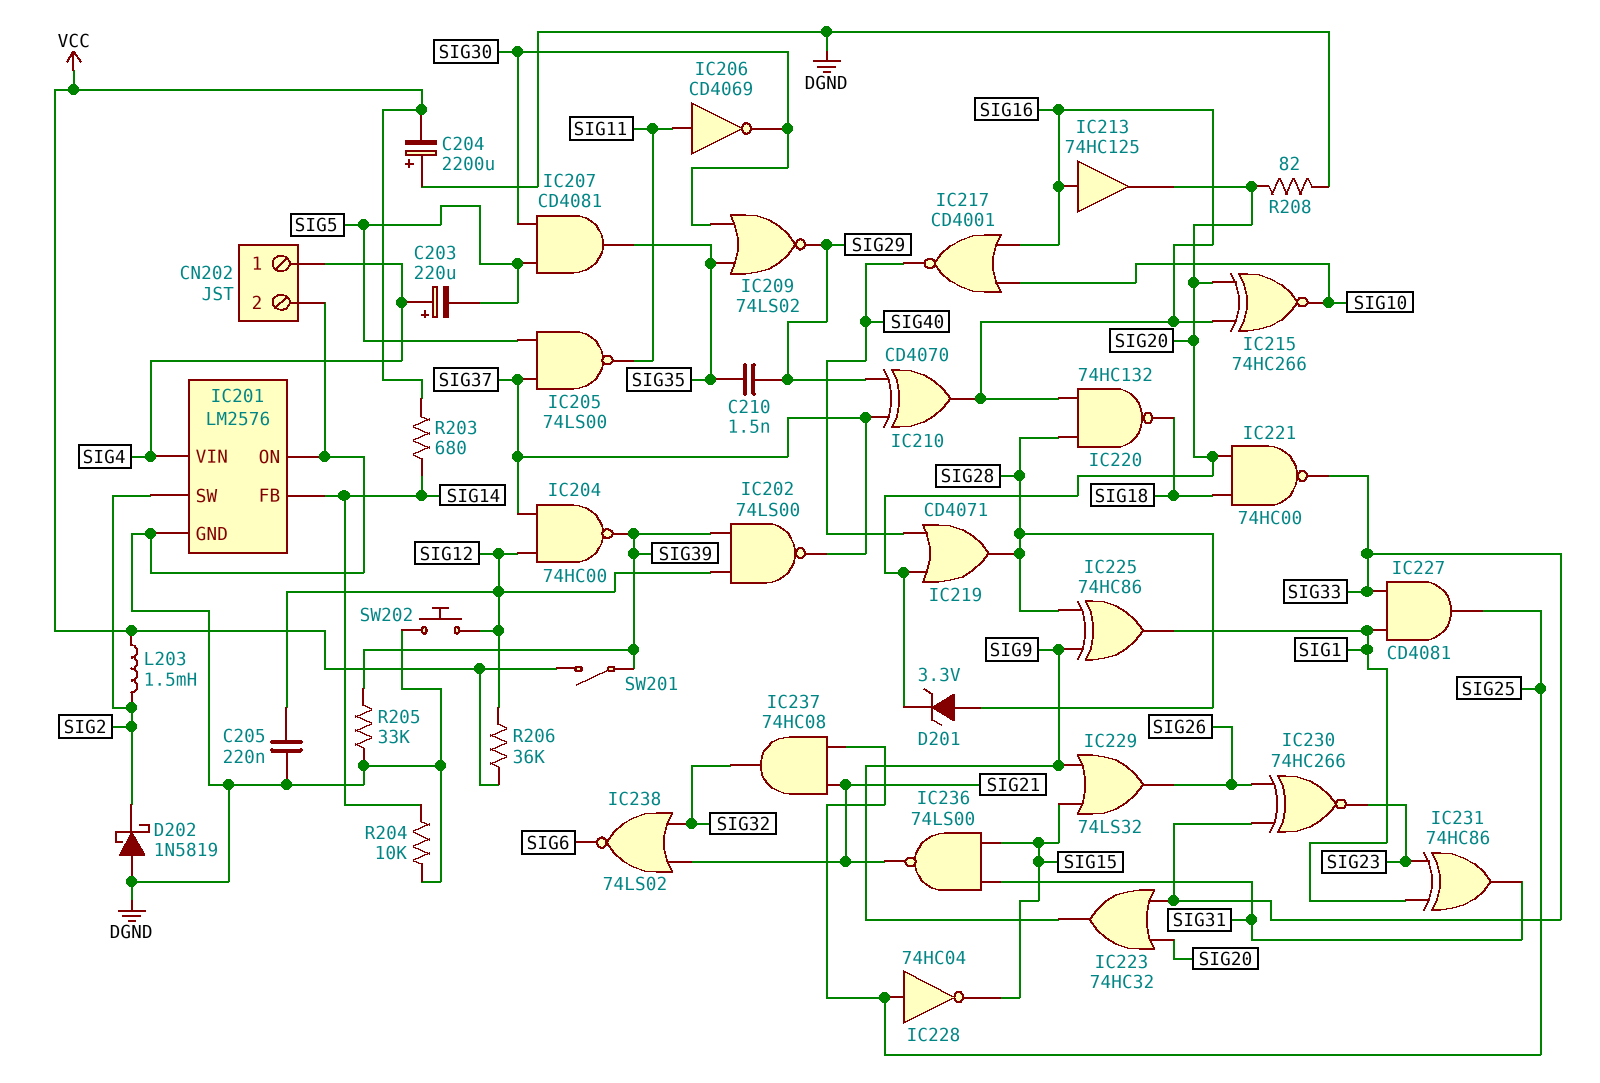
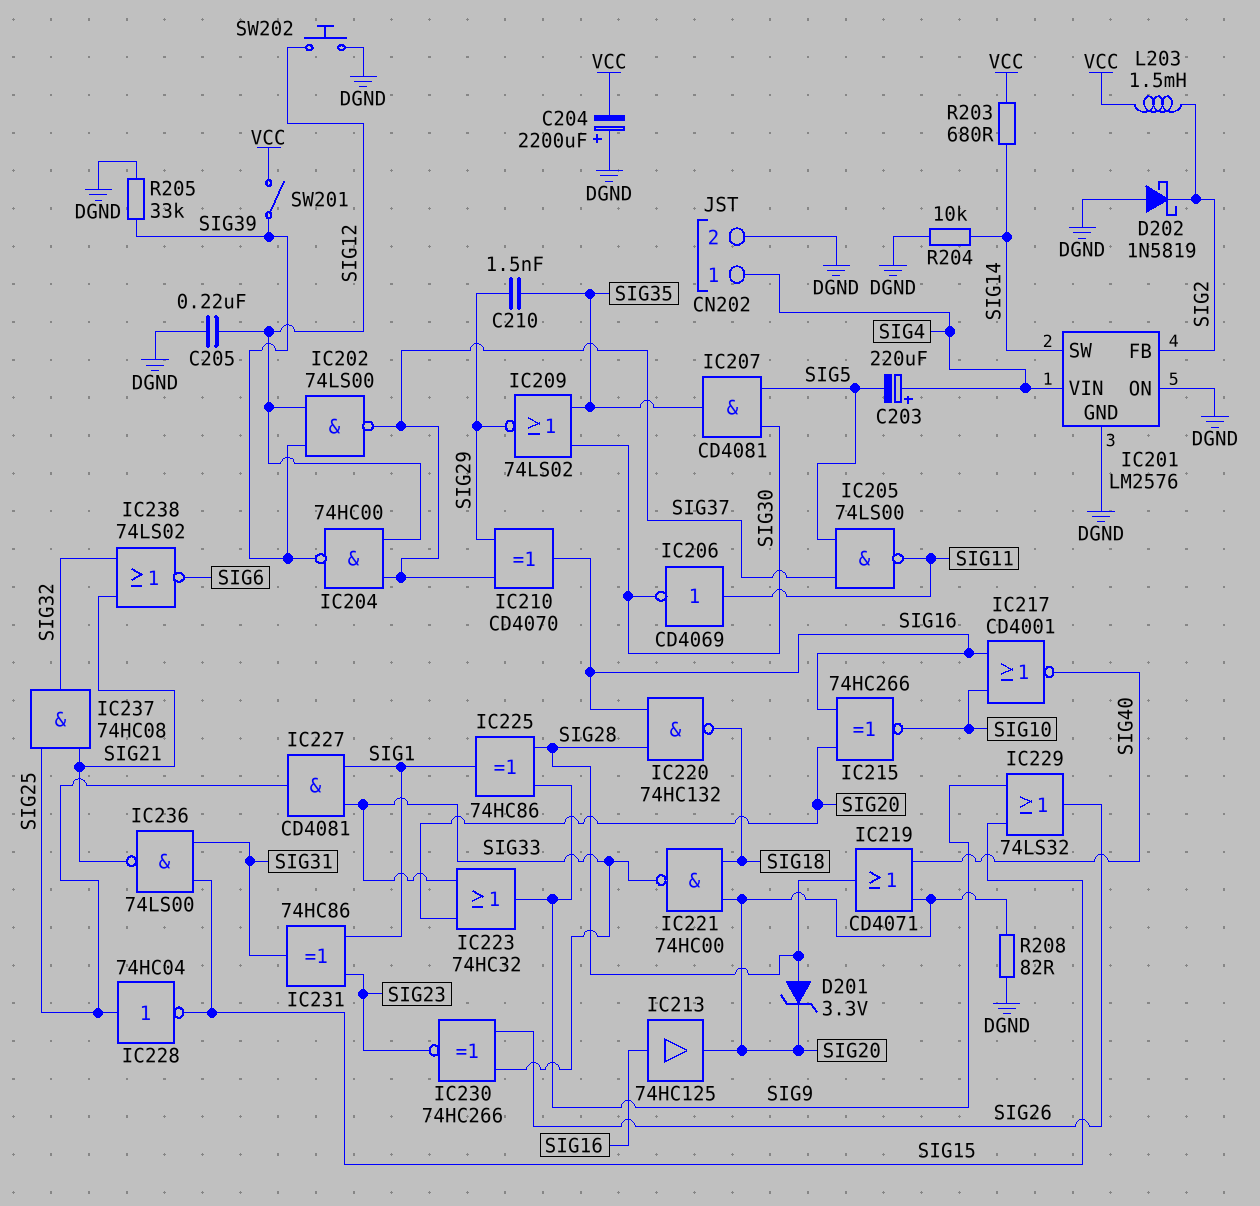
IC201 pin FB: SIG14 -> SIG2
IC201 pin SW: SIG2 -> SIG14
R206: 36k (SIG12, VCC) -> none

